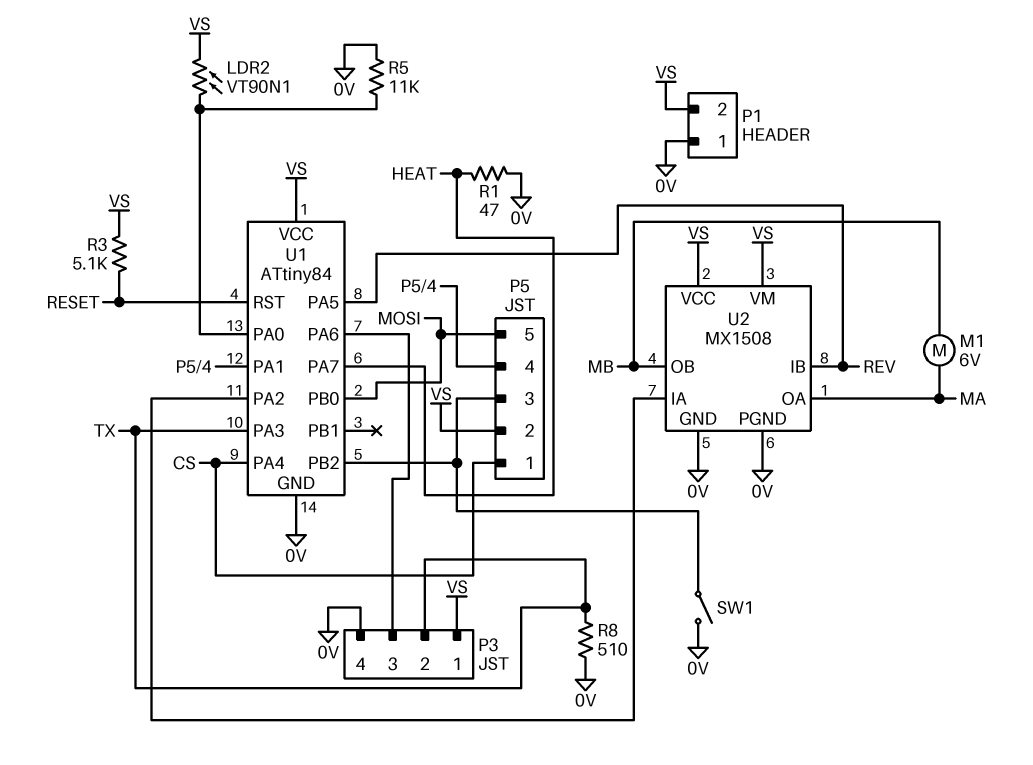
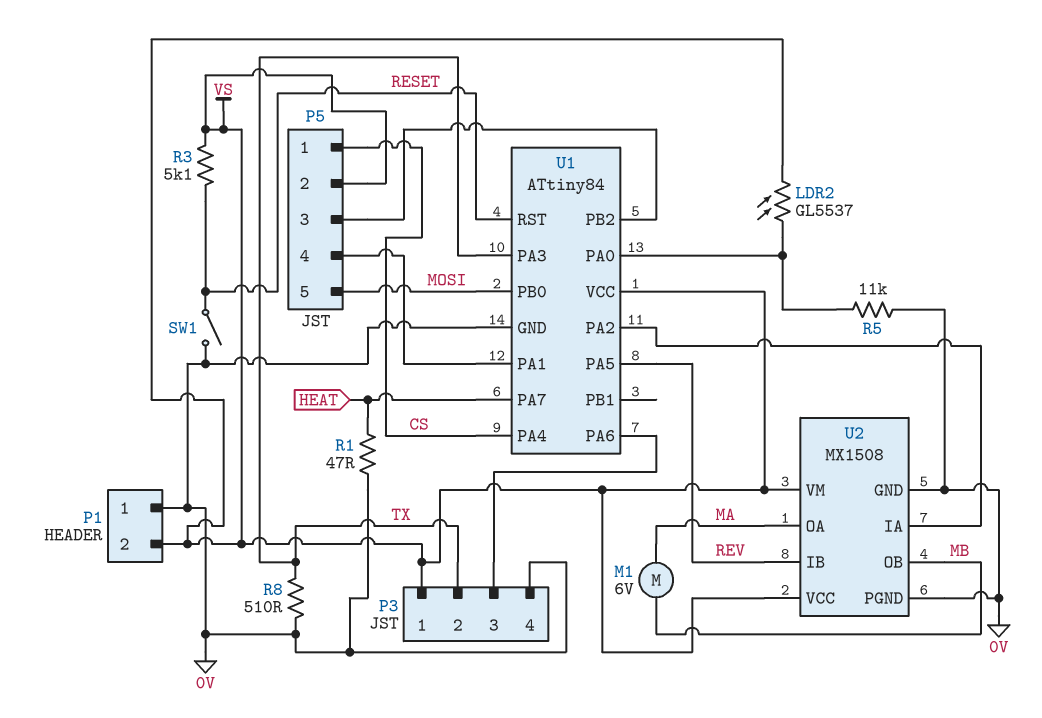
LDR2: VT90N1 (U1/PA0, VS) -> GL5537 (U1/PA0, VS)
SW1: switch (0V, P5/3) -> switch (0V, RESET)

